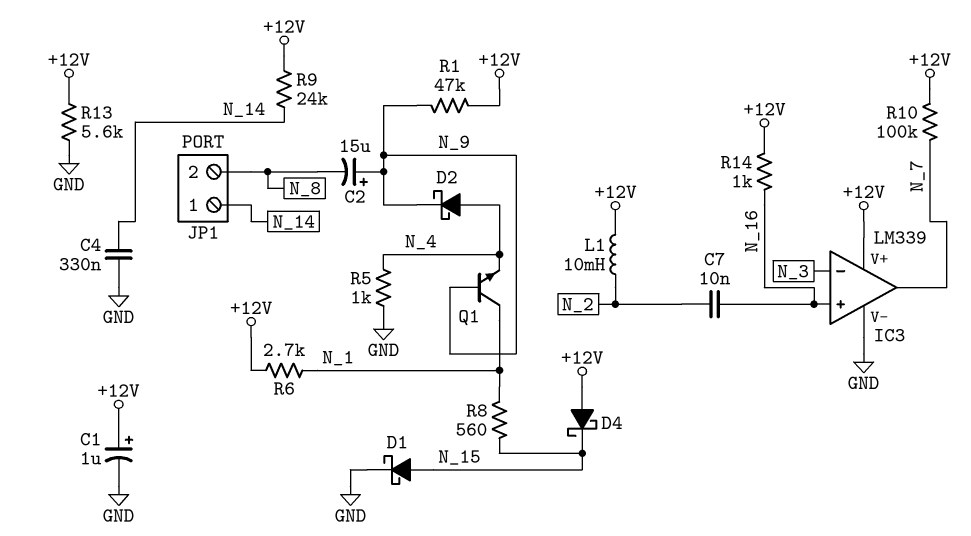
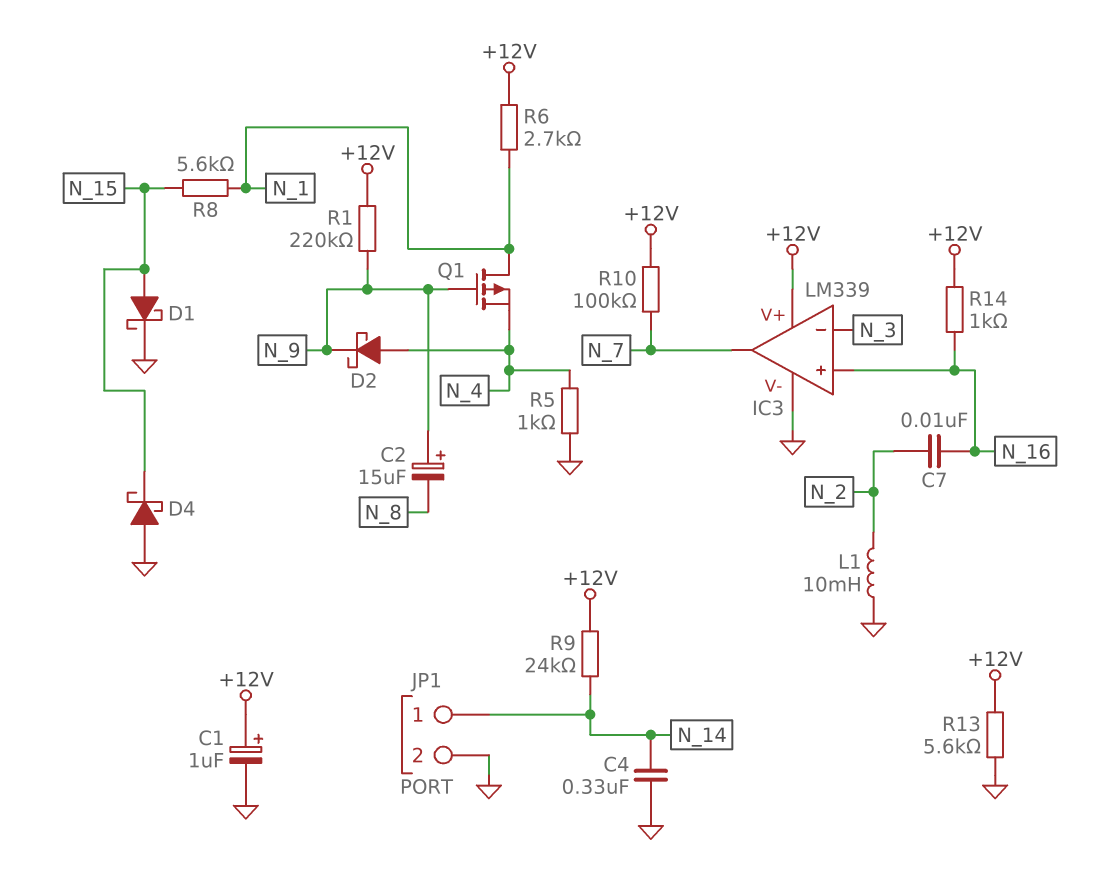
D4: schottky (A +12V, K N_15) -> schottky (A GND, K N_15)
JP1 pin 2: N_8 -> GND
L1: 10mH (+12V, N_2) -> 10mH (GND, N_2)
Q1: NPN (B N_9, C N_1, E N_4) -> PMOS (G N_9, D N_1, S N_4)
R1: 47k (+12V, N_9) -> 220k (+12V, N_9)
R8: 560 (N_1, N_15) -> 5.6k (N_1, N_15)

